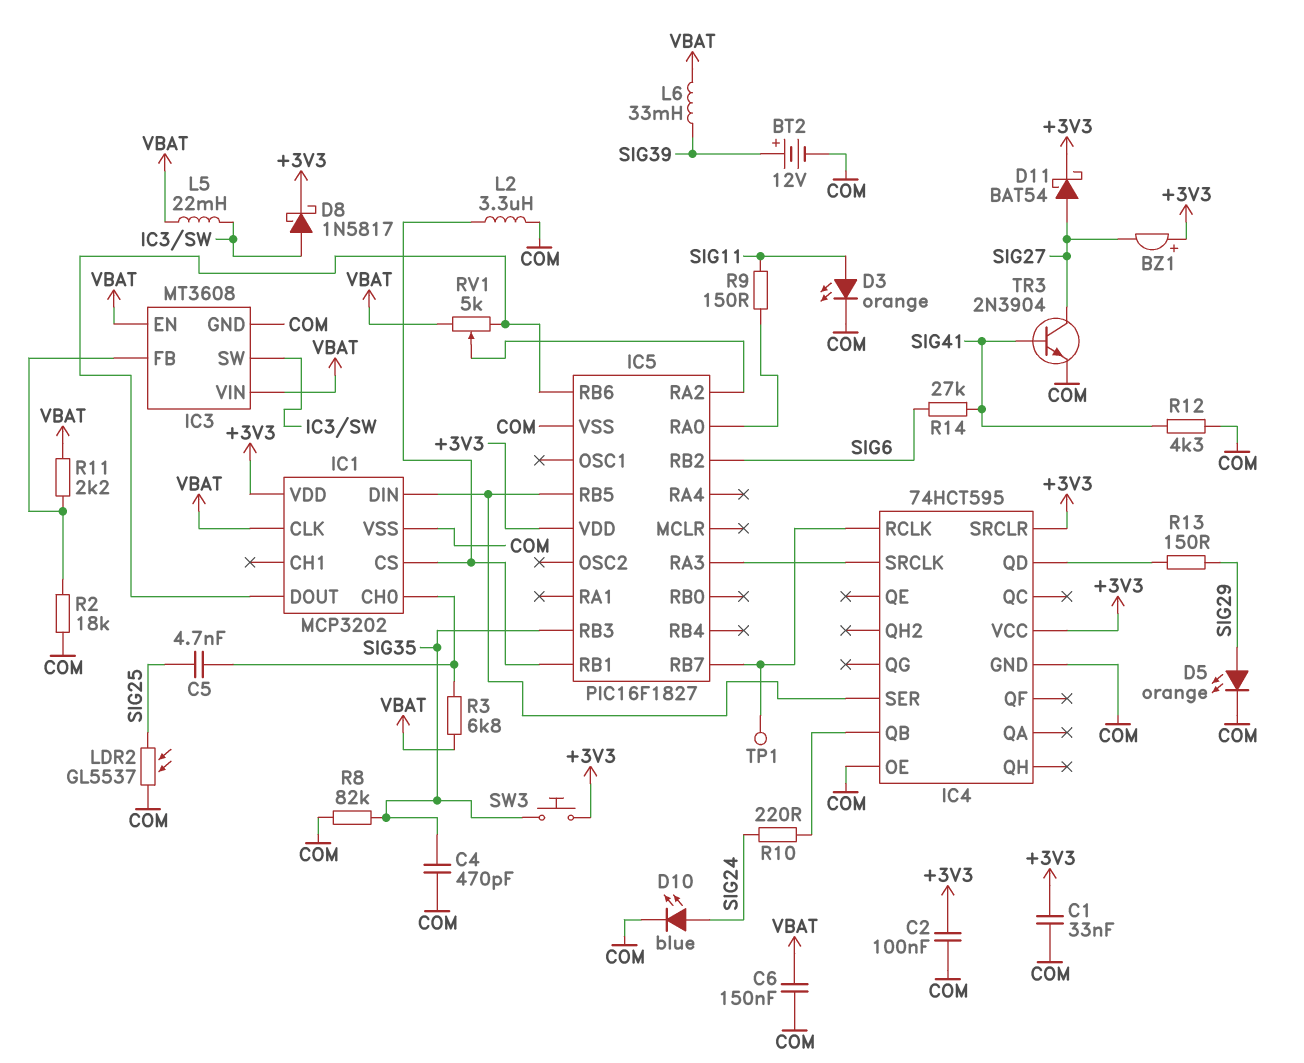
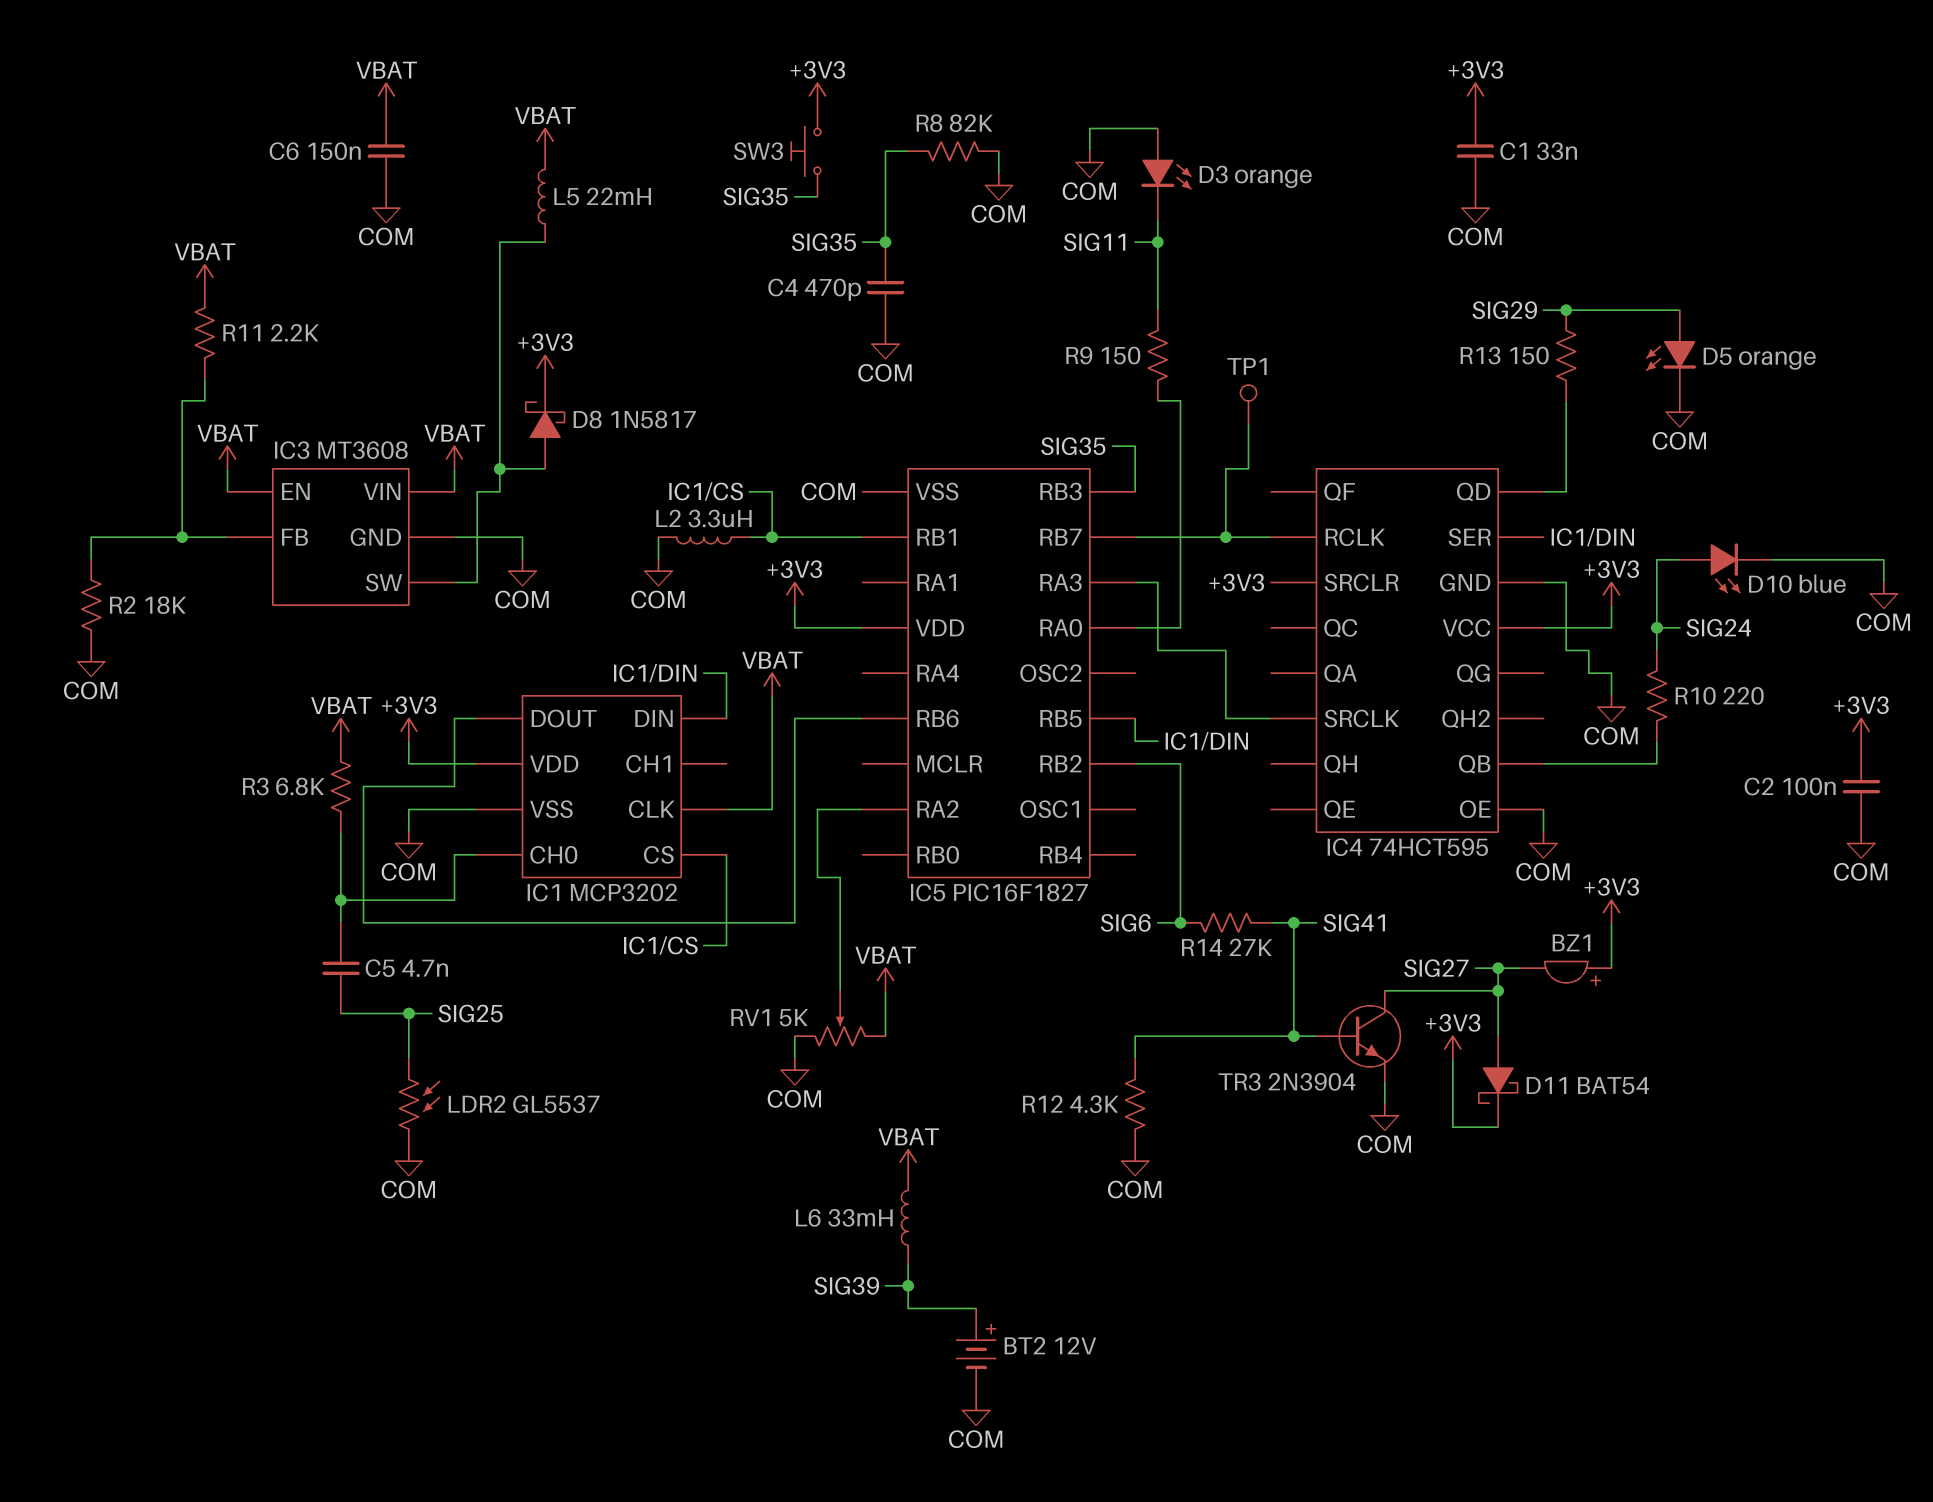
D3: LED orange (A SIG11, K COM) -> LED orange (A COM, K SIG11)
RV1: 5k (IC1/DOUT, VBAT, wiper IC5/RA2) -> 5k (COM, VBAT, wiper IC5/RA2)

